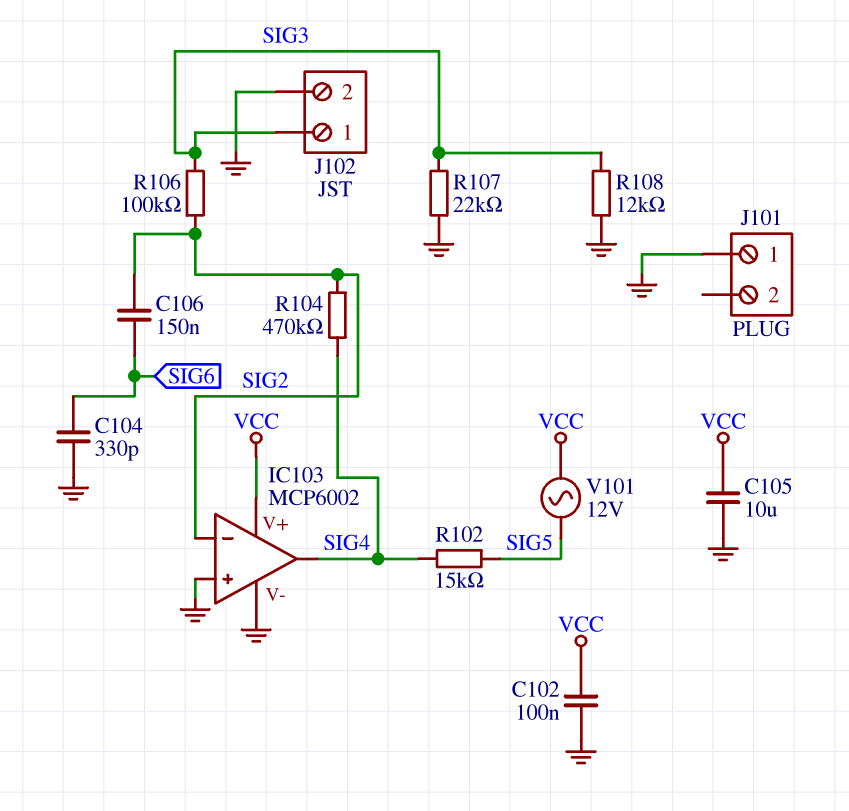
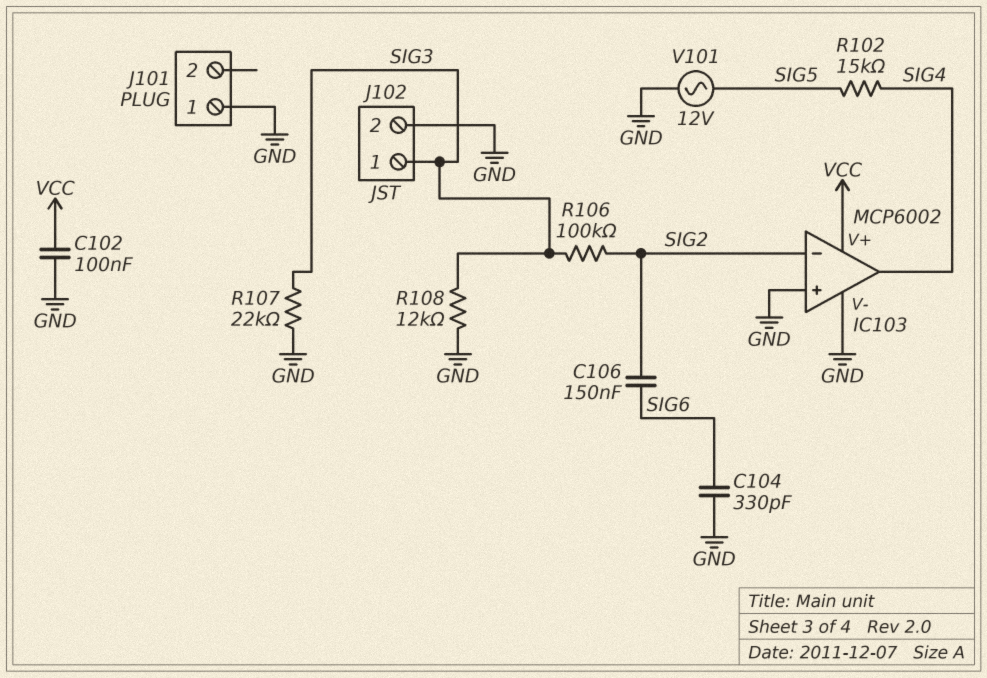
C105: 10uF (GND, VCC) -> none
R104: 470k (SIG2, SIG4) -> none
V101: AC 12V (SIG5, VCC) -> AC 12V (GND, SIG5)

